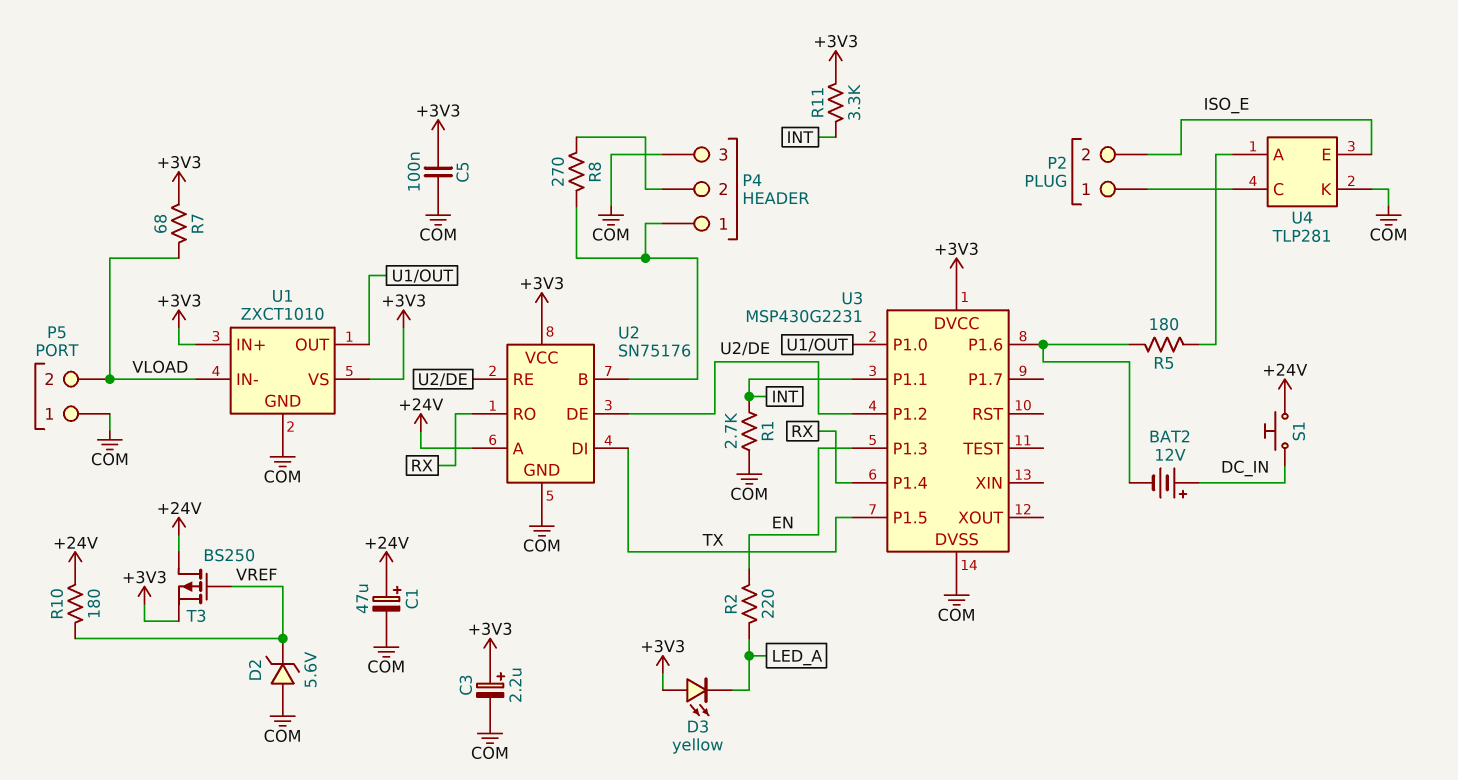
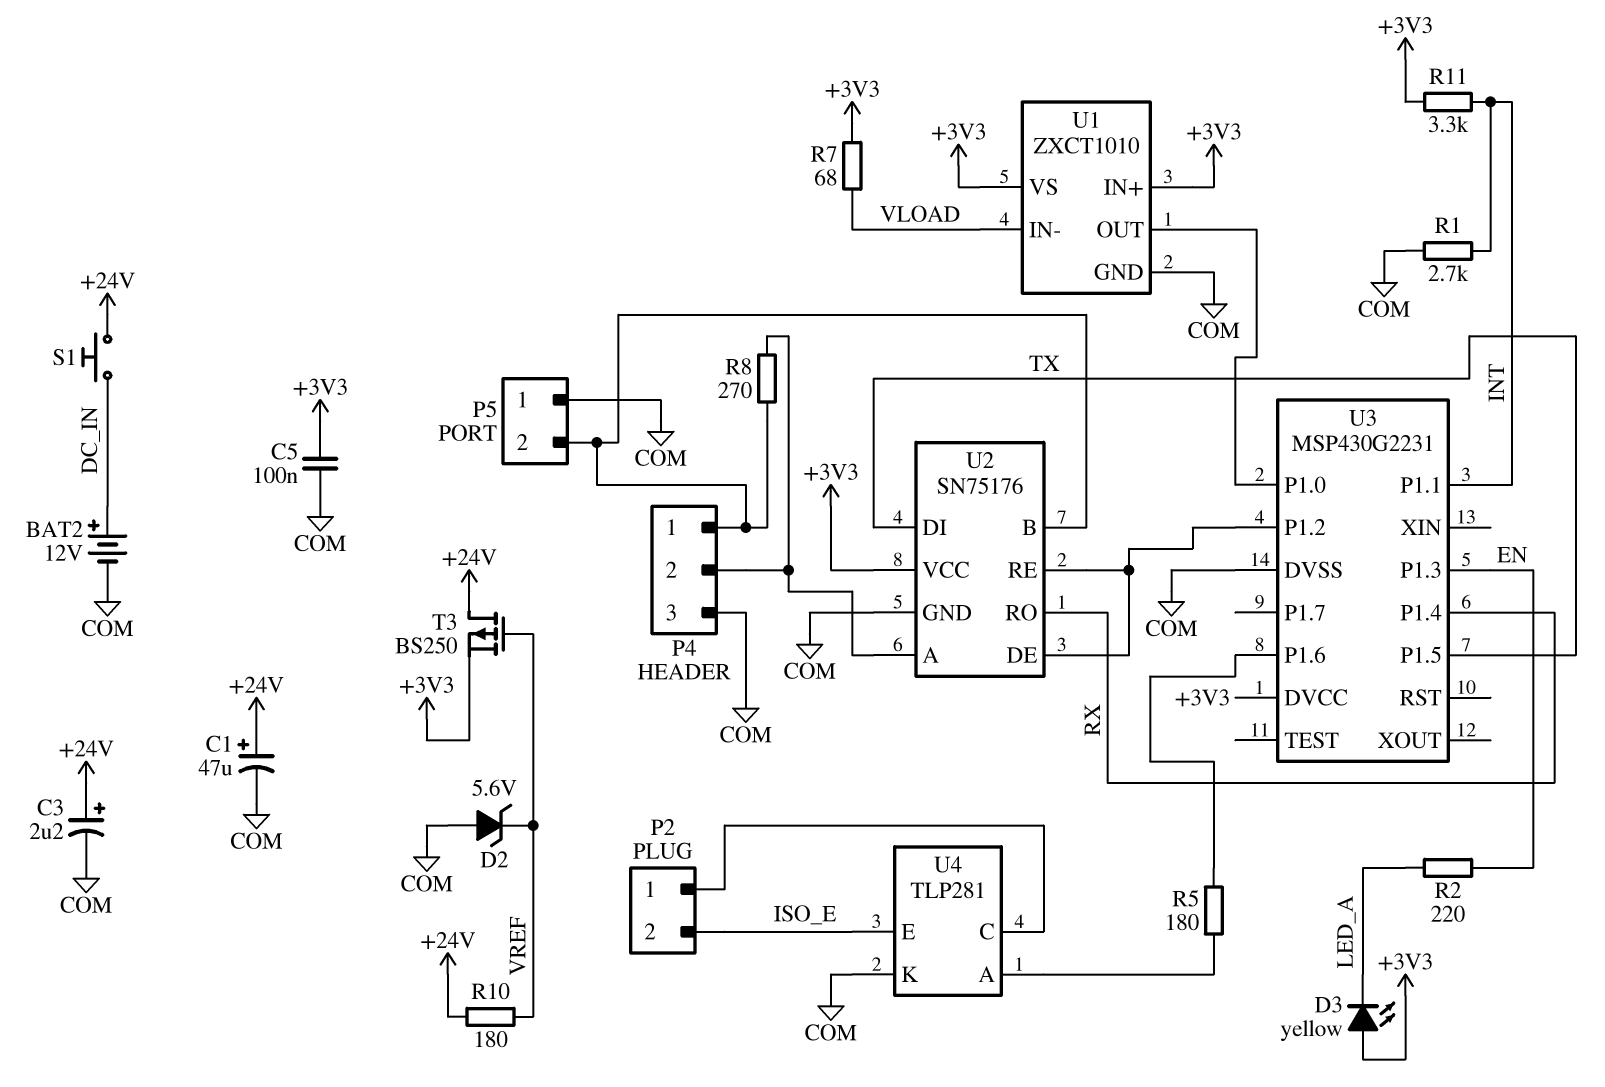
BAT2: 12V (plus DC_IN, minus U3/P1.6) -> 12V (plus DC_IN, minus COM)
C3: 2.2uF (plus +3V3, minus COM) -> 2.2uF (plus +24V, minus COM)
P5 pin 2: VLOAD -> P4/1
U2 pin A: +24V -> P4/2

